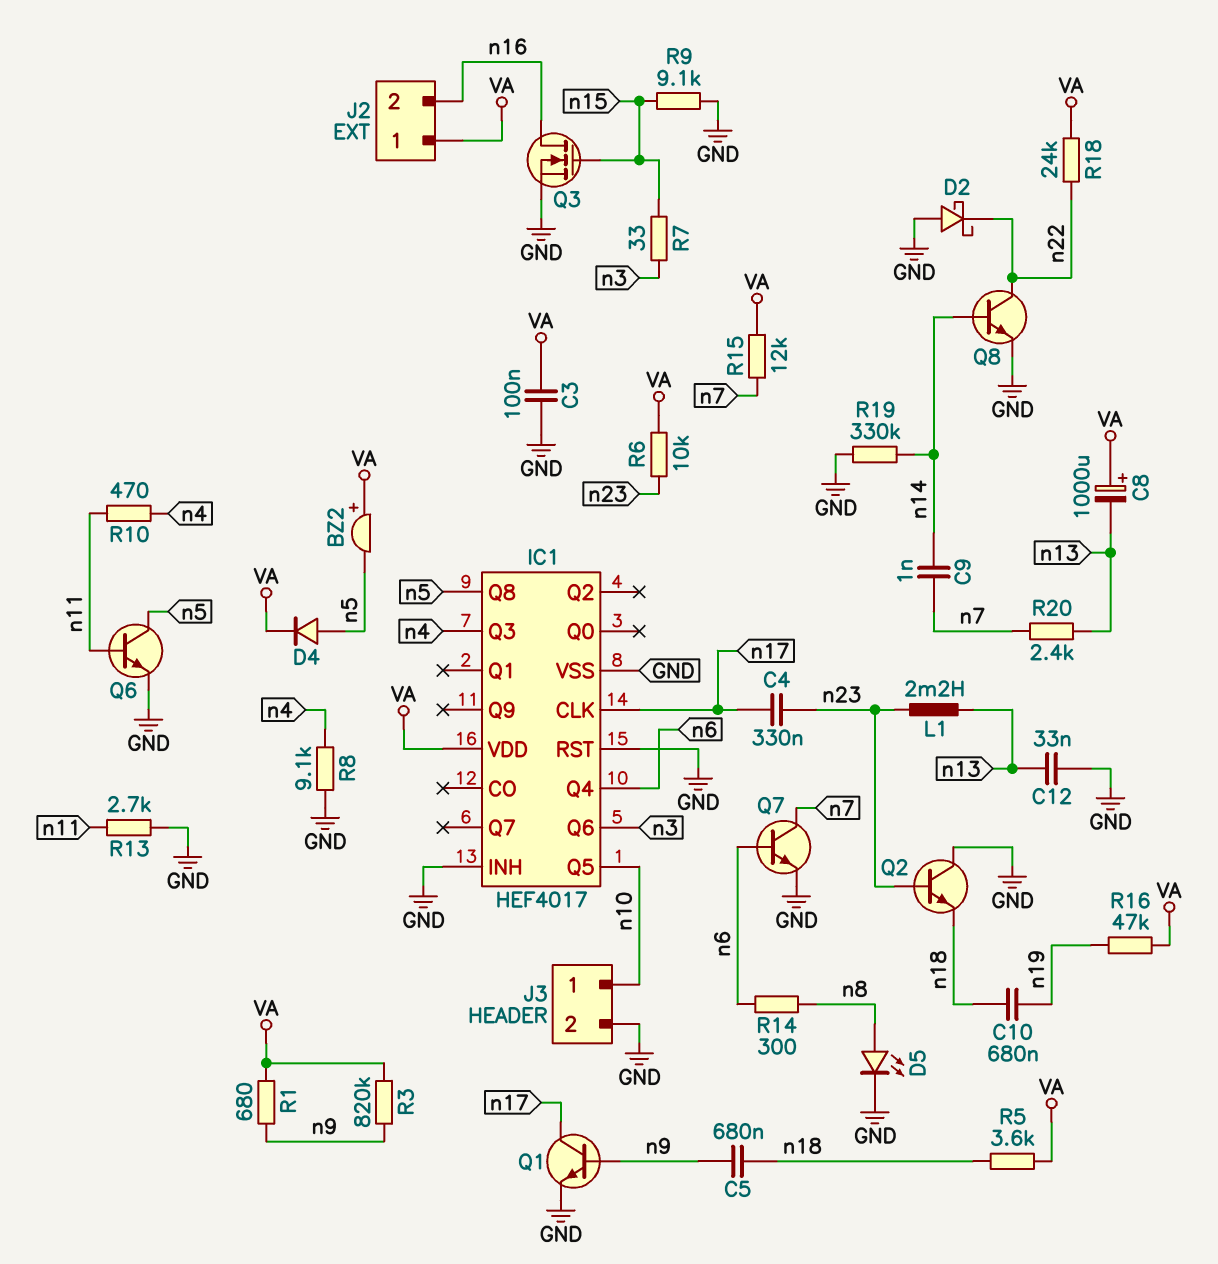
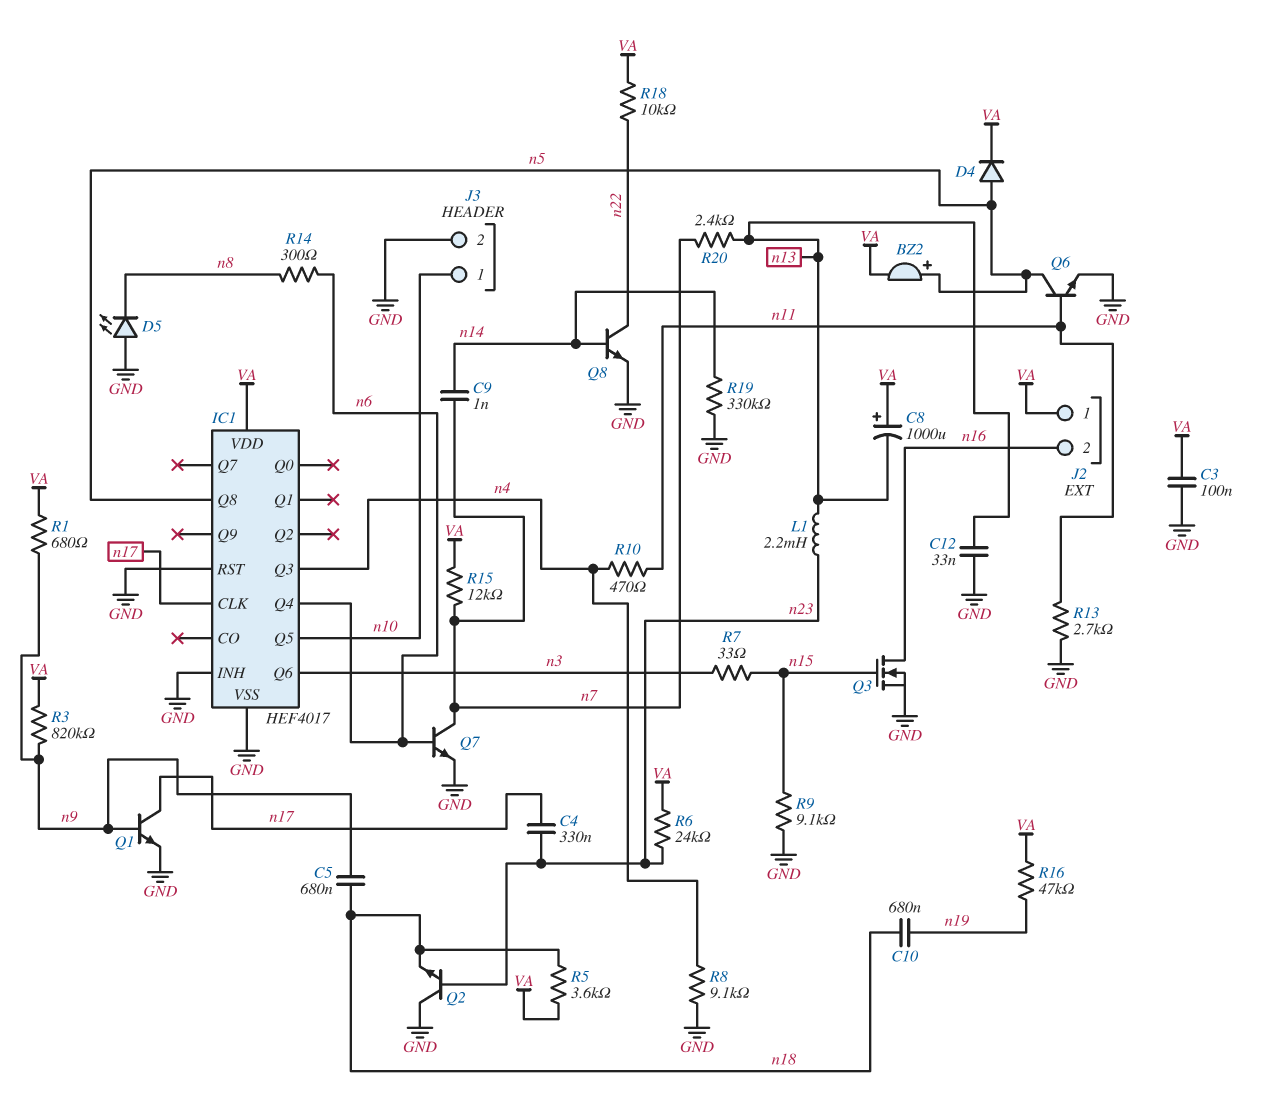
BZ2: buzzer (plus VA, minus n5) -> buzzer (plus n5, minus VA)
D2: schottky (A GND, K n22) -> none
D5: LED (A n8, K GND) -> LED (A GND, K n8)
R6: 10k (VA, n23) -> 24k (VA, n23)
R18: 24k (VA, n22) -> 10k (VA, n22)

